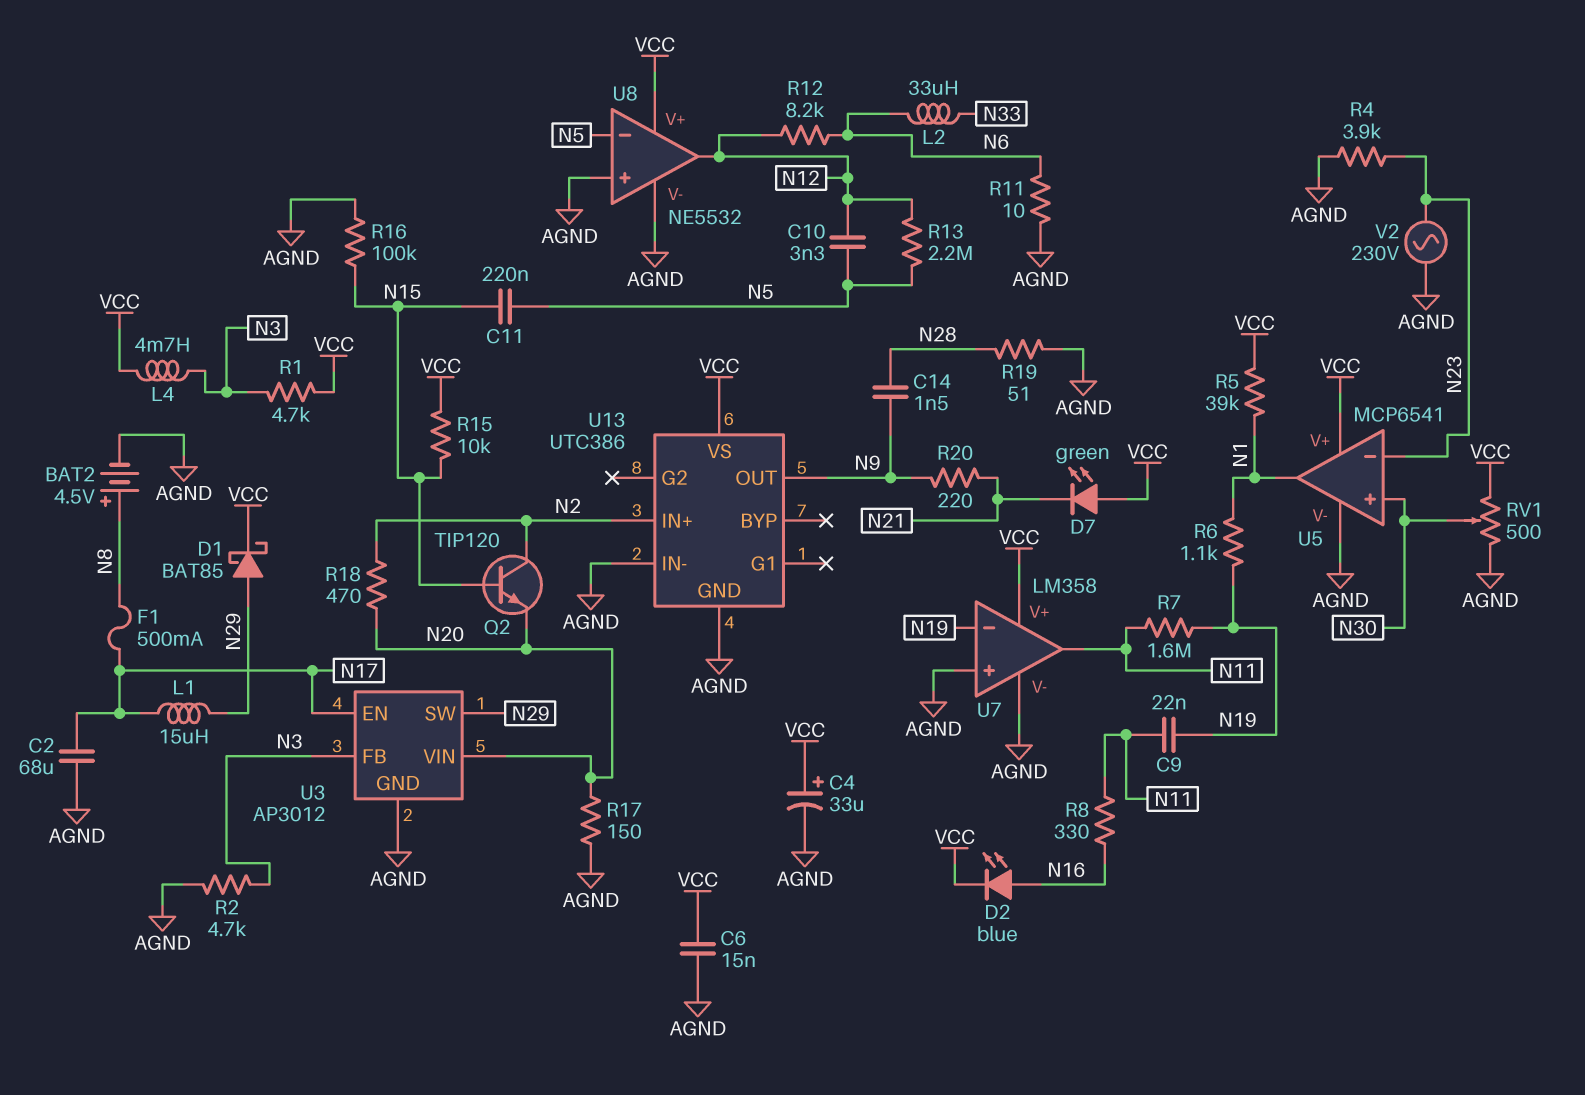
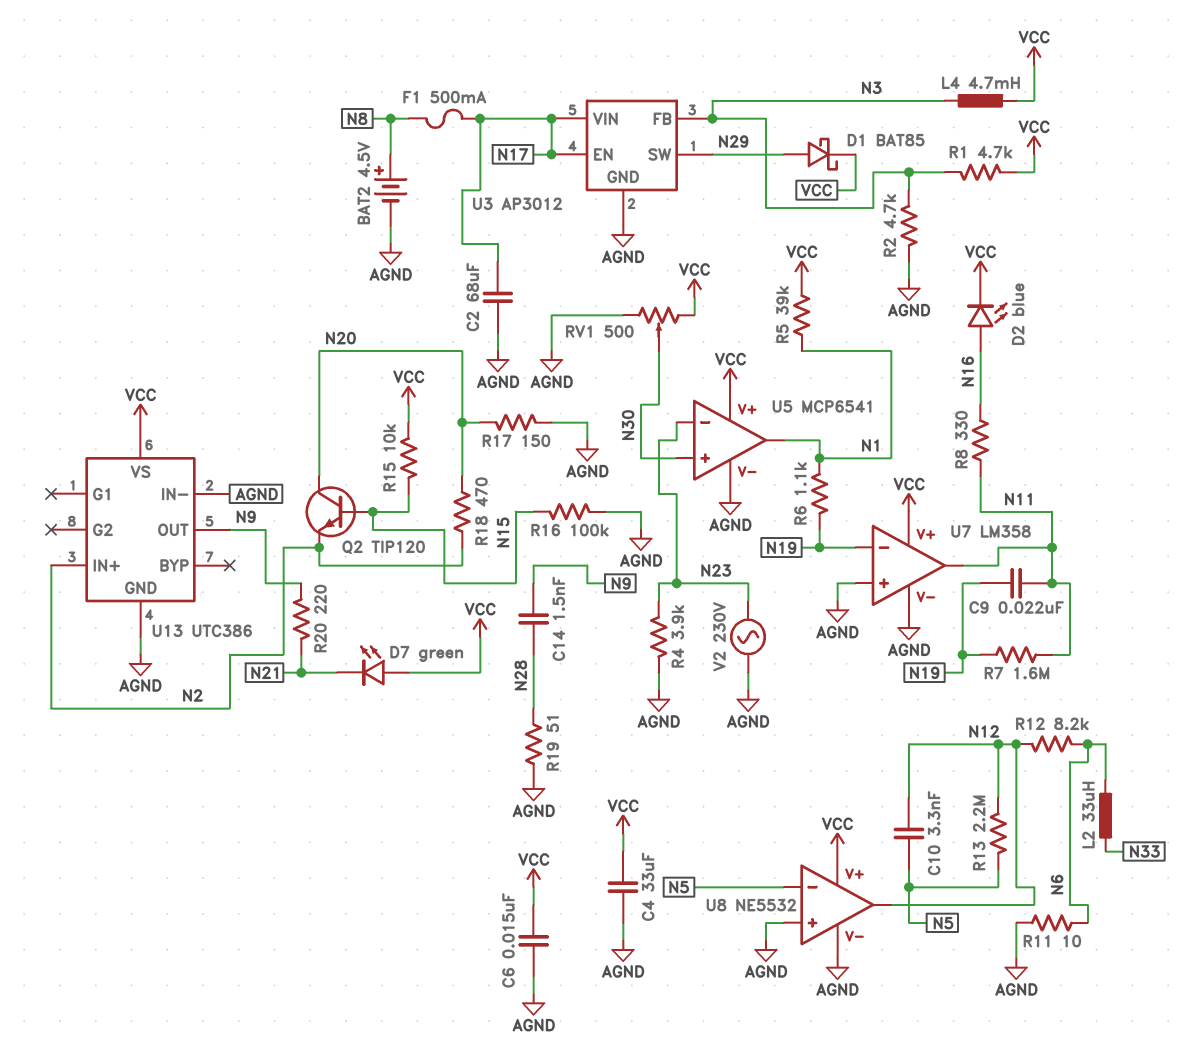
C4: 33uF (plus VCC, minus AGND) -> 33uF (AGND, VCC)
C11: 220nF (N5, N15) -> none
L1: 15uH (N17, N29) -> none
Q2: NPN TIP120 (B N15, C N2, E N20) -> NPN TIP120 (B N15, C N20, E N2)
U3 pin VIN: N20 -> N17

